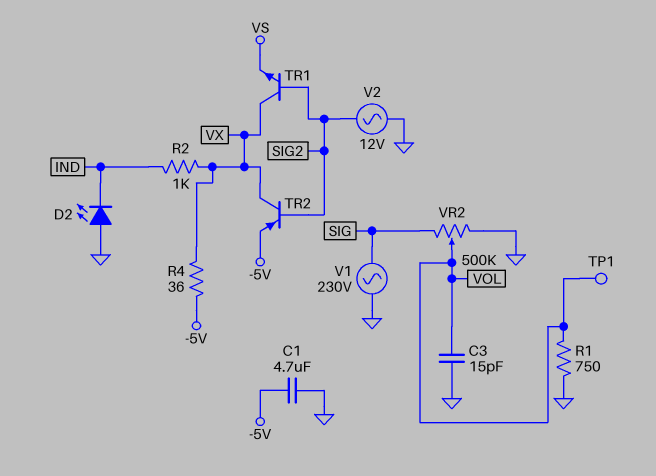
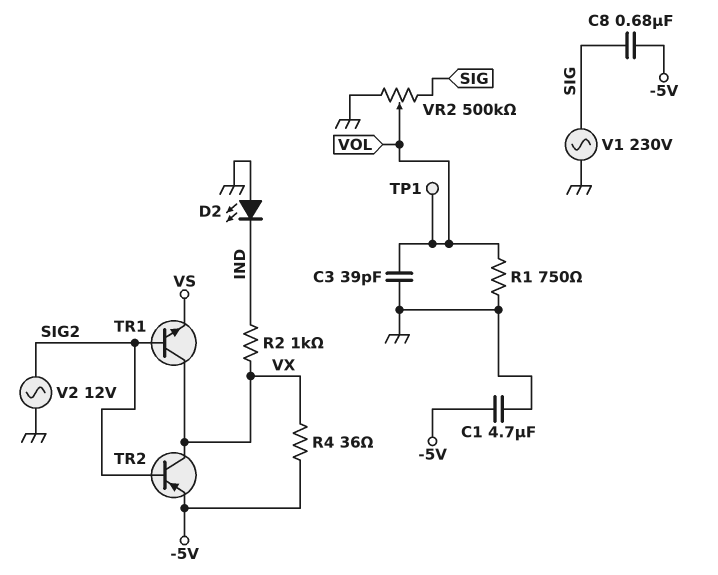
C3: 15pF (GND, VOL) -> 39pF (GND, VOL)
C8: none -> 680nF (-5V, SIG)

